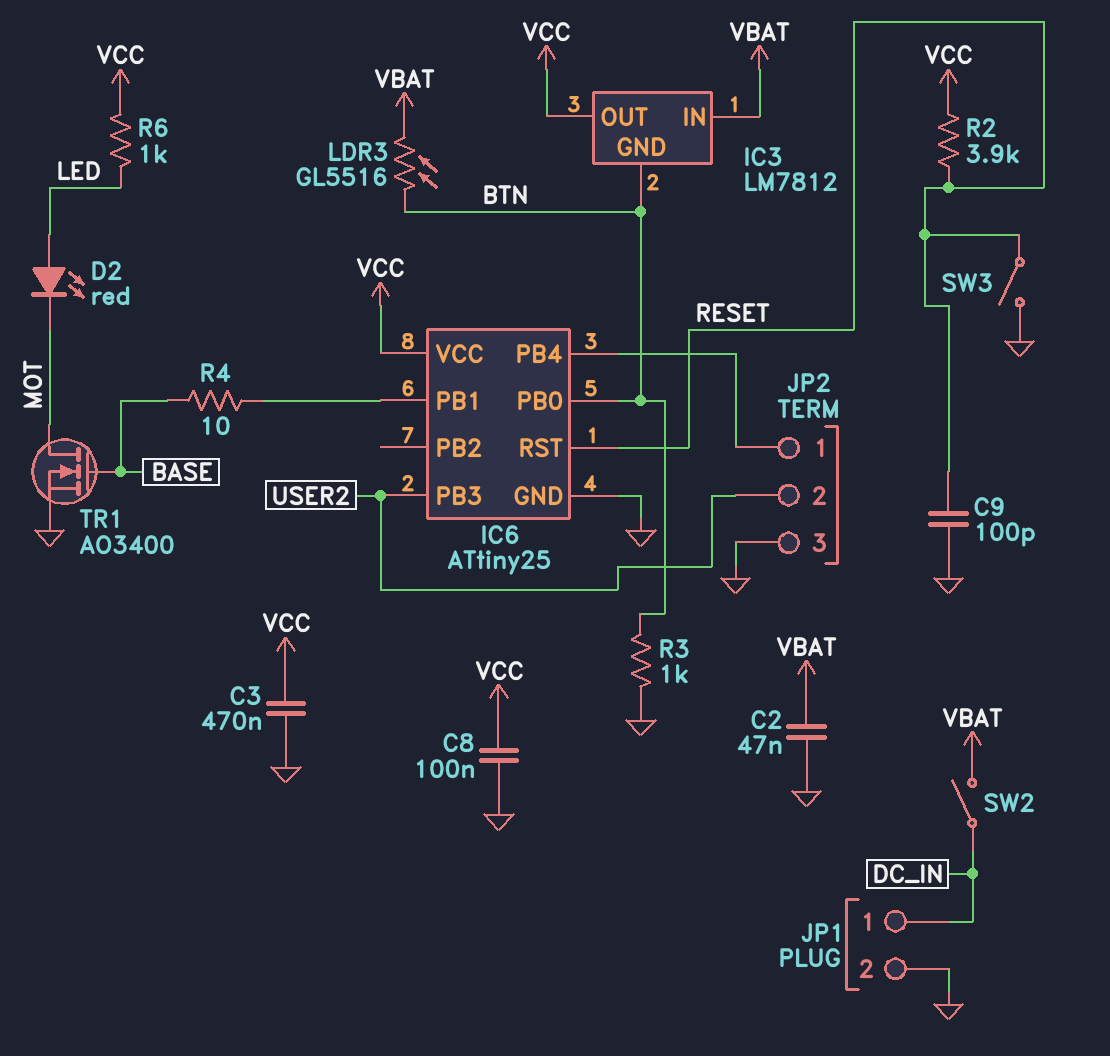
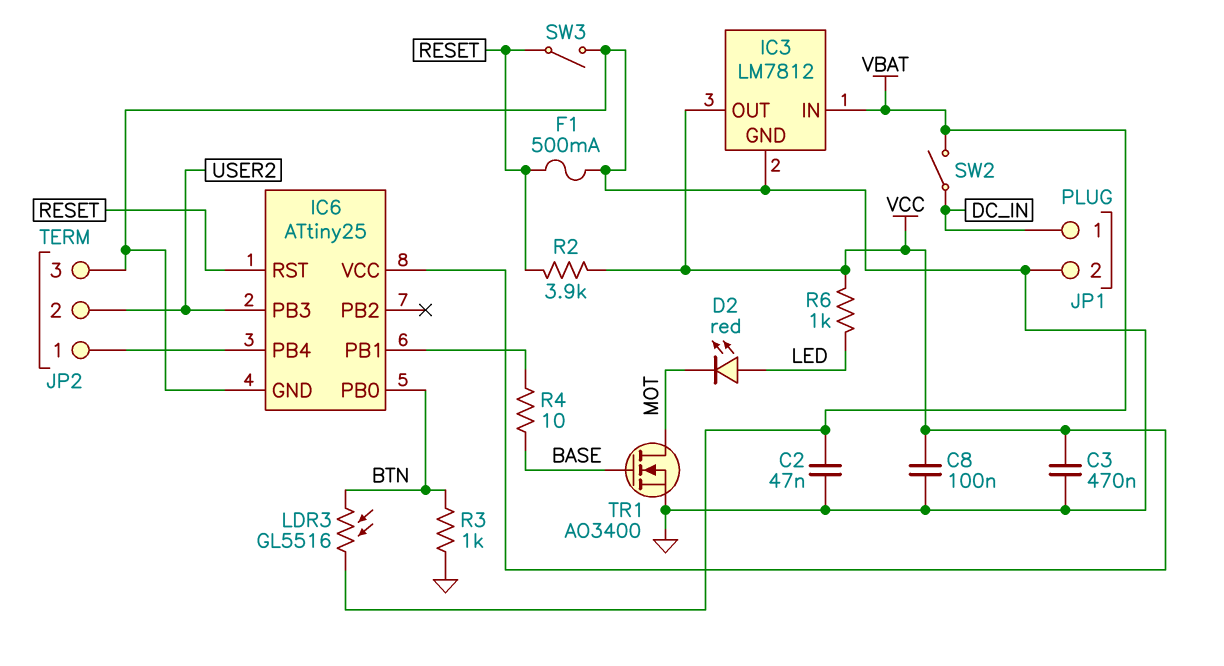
C9: 100pF (GND, RESET) -> none
F1: none -> 500mA (GND, RESET)
IC3 pin GND: BTN -> GND

